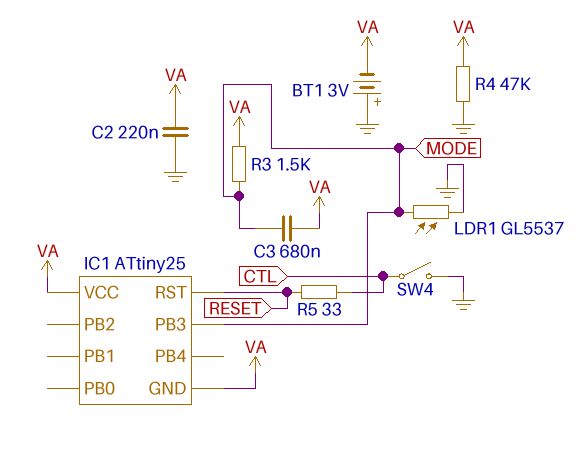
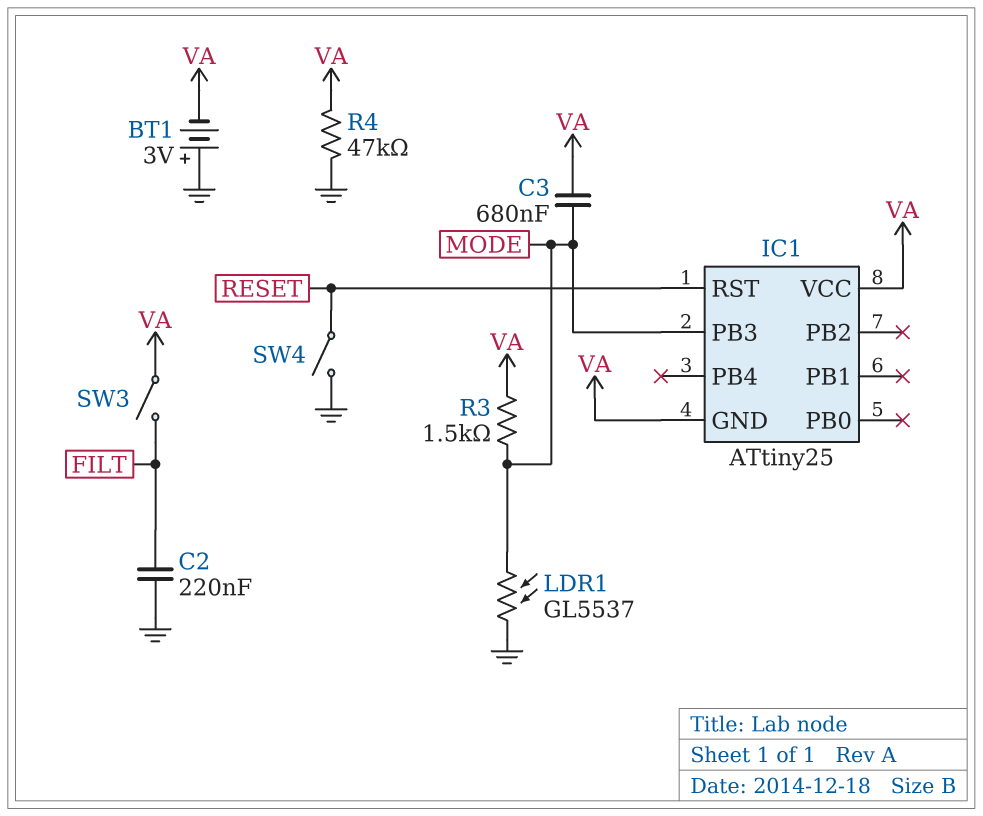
C2: 220nF (GND, VA) -> 220nF (FILT, GND)
R5: 33 (CTL, RESET) -> none
SW3: none -> switch (FILT, VA)
SW4: switch (CTL, GND) -> switch (GND, RESET)

